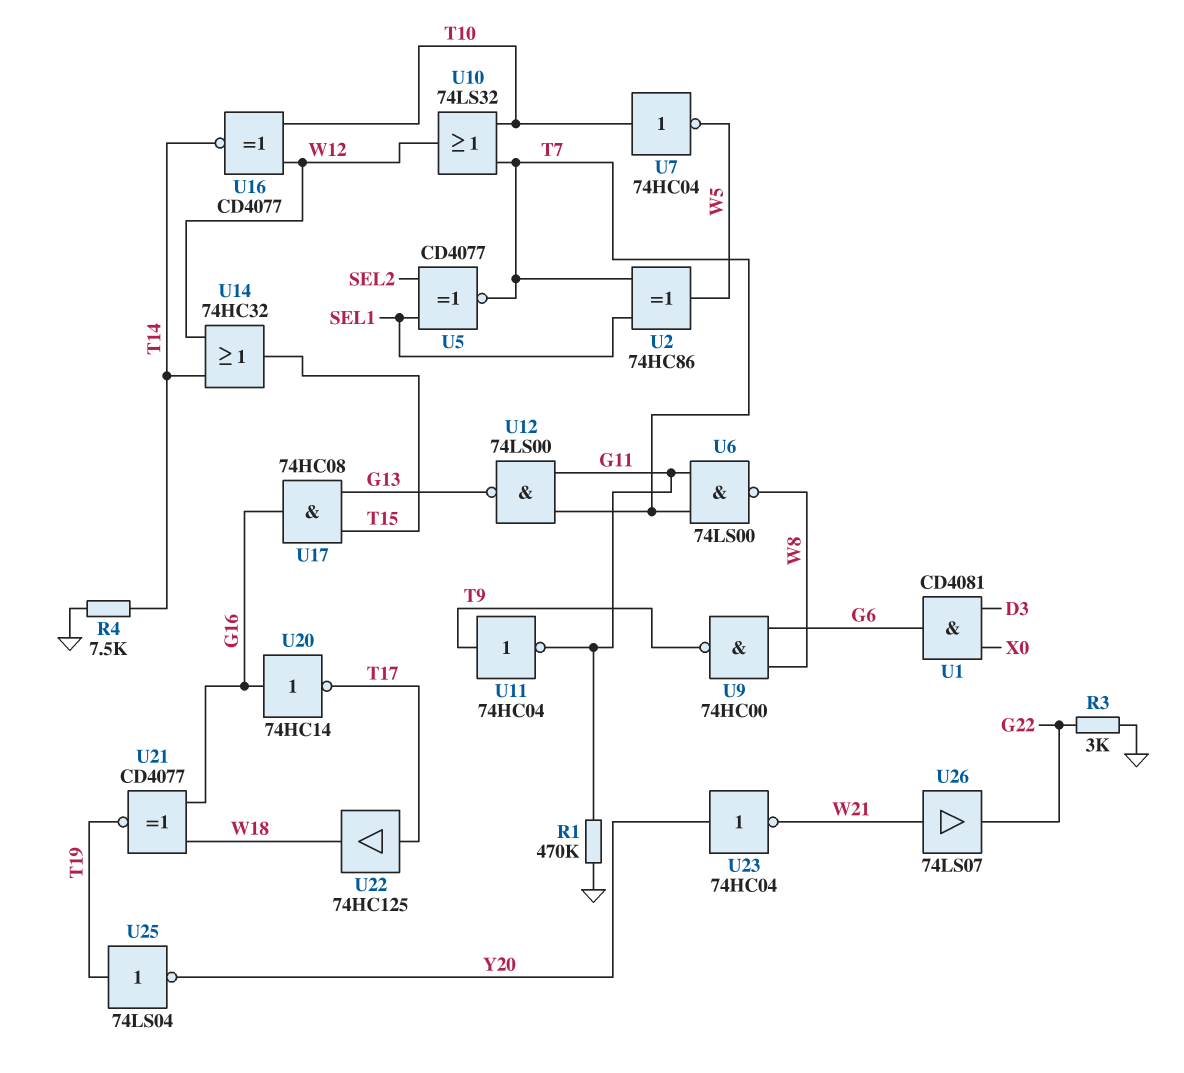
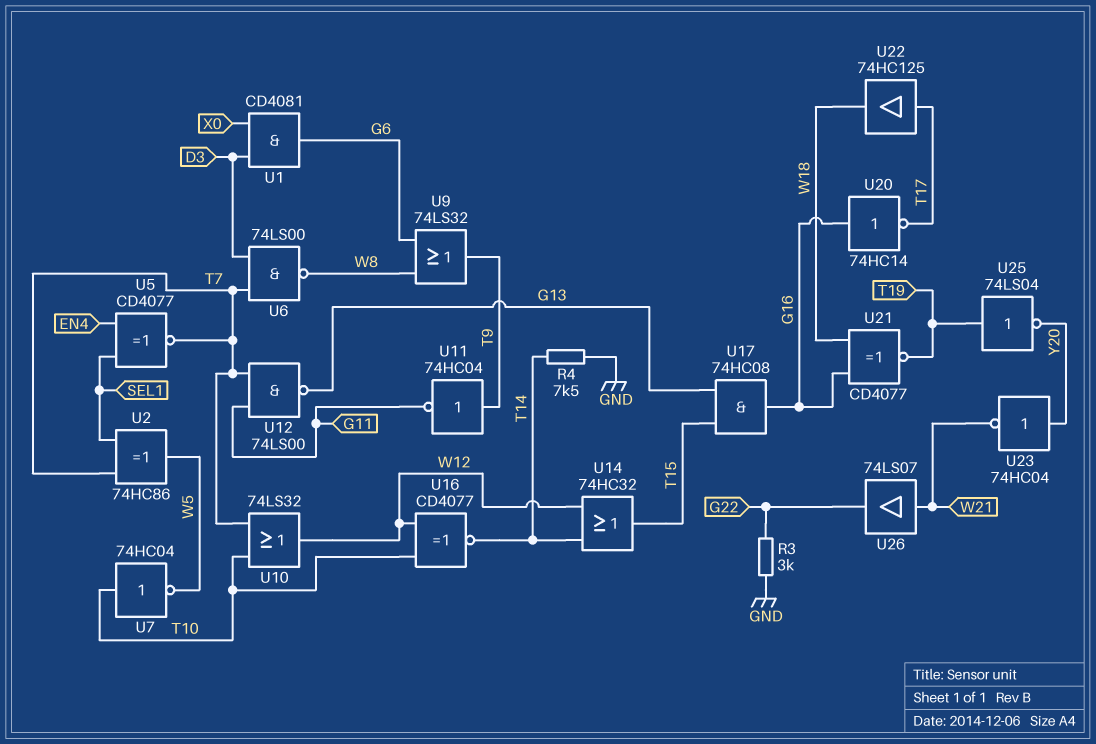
R1: 470k (G11, GND) -> none
U5: XNOR CD4077 (in SEL1, in SEL2, out T7) -> XNOR CD4077 (in EN4, in SEL1, out T7)
U6: NAND 74LS00 (in G11, in T7, out W8) -> NAND 74LS00 (in D3, in T7, out W8)
U9: NAND 74HC00 (in G6, in W8, out T9) -> OR 74LS32 (in G6, in W8, out T9)

